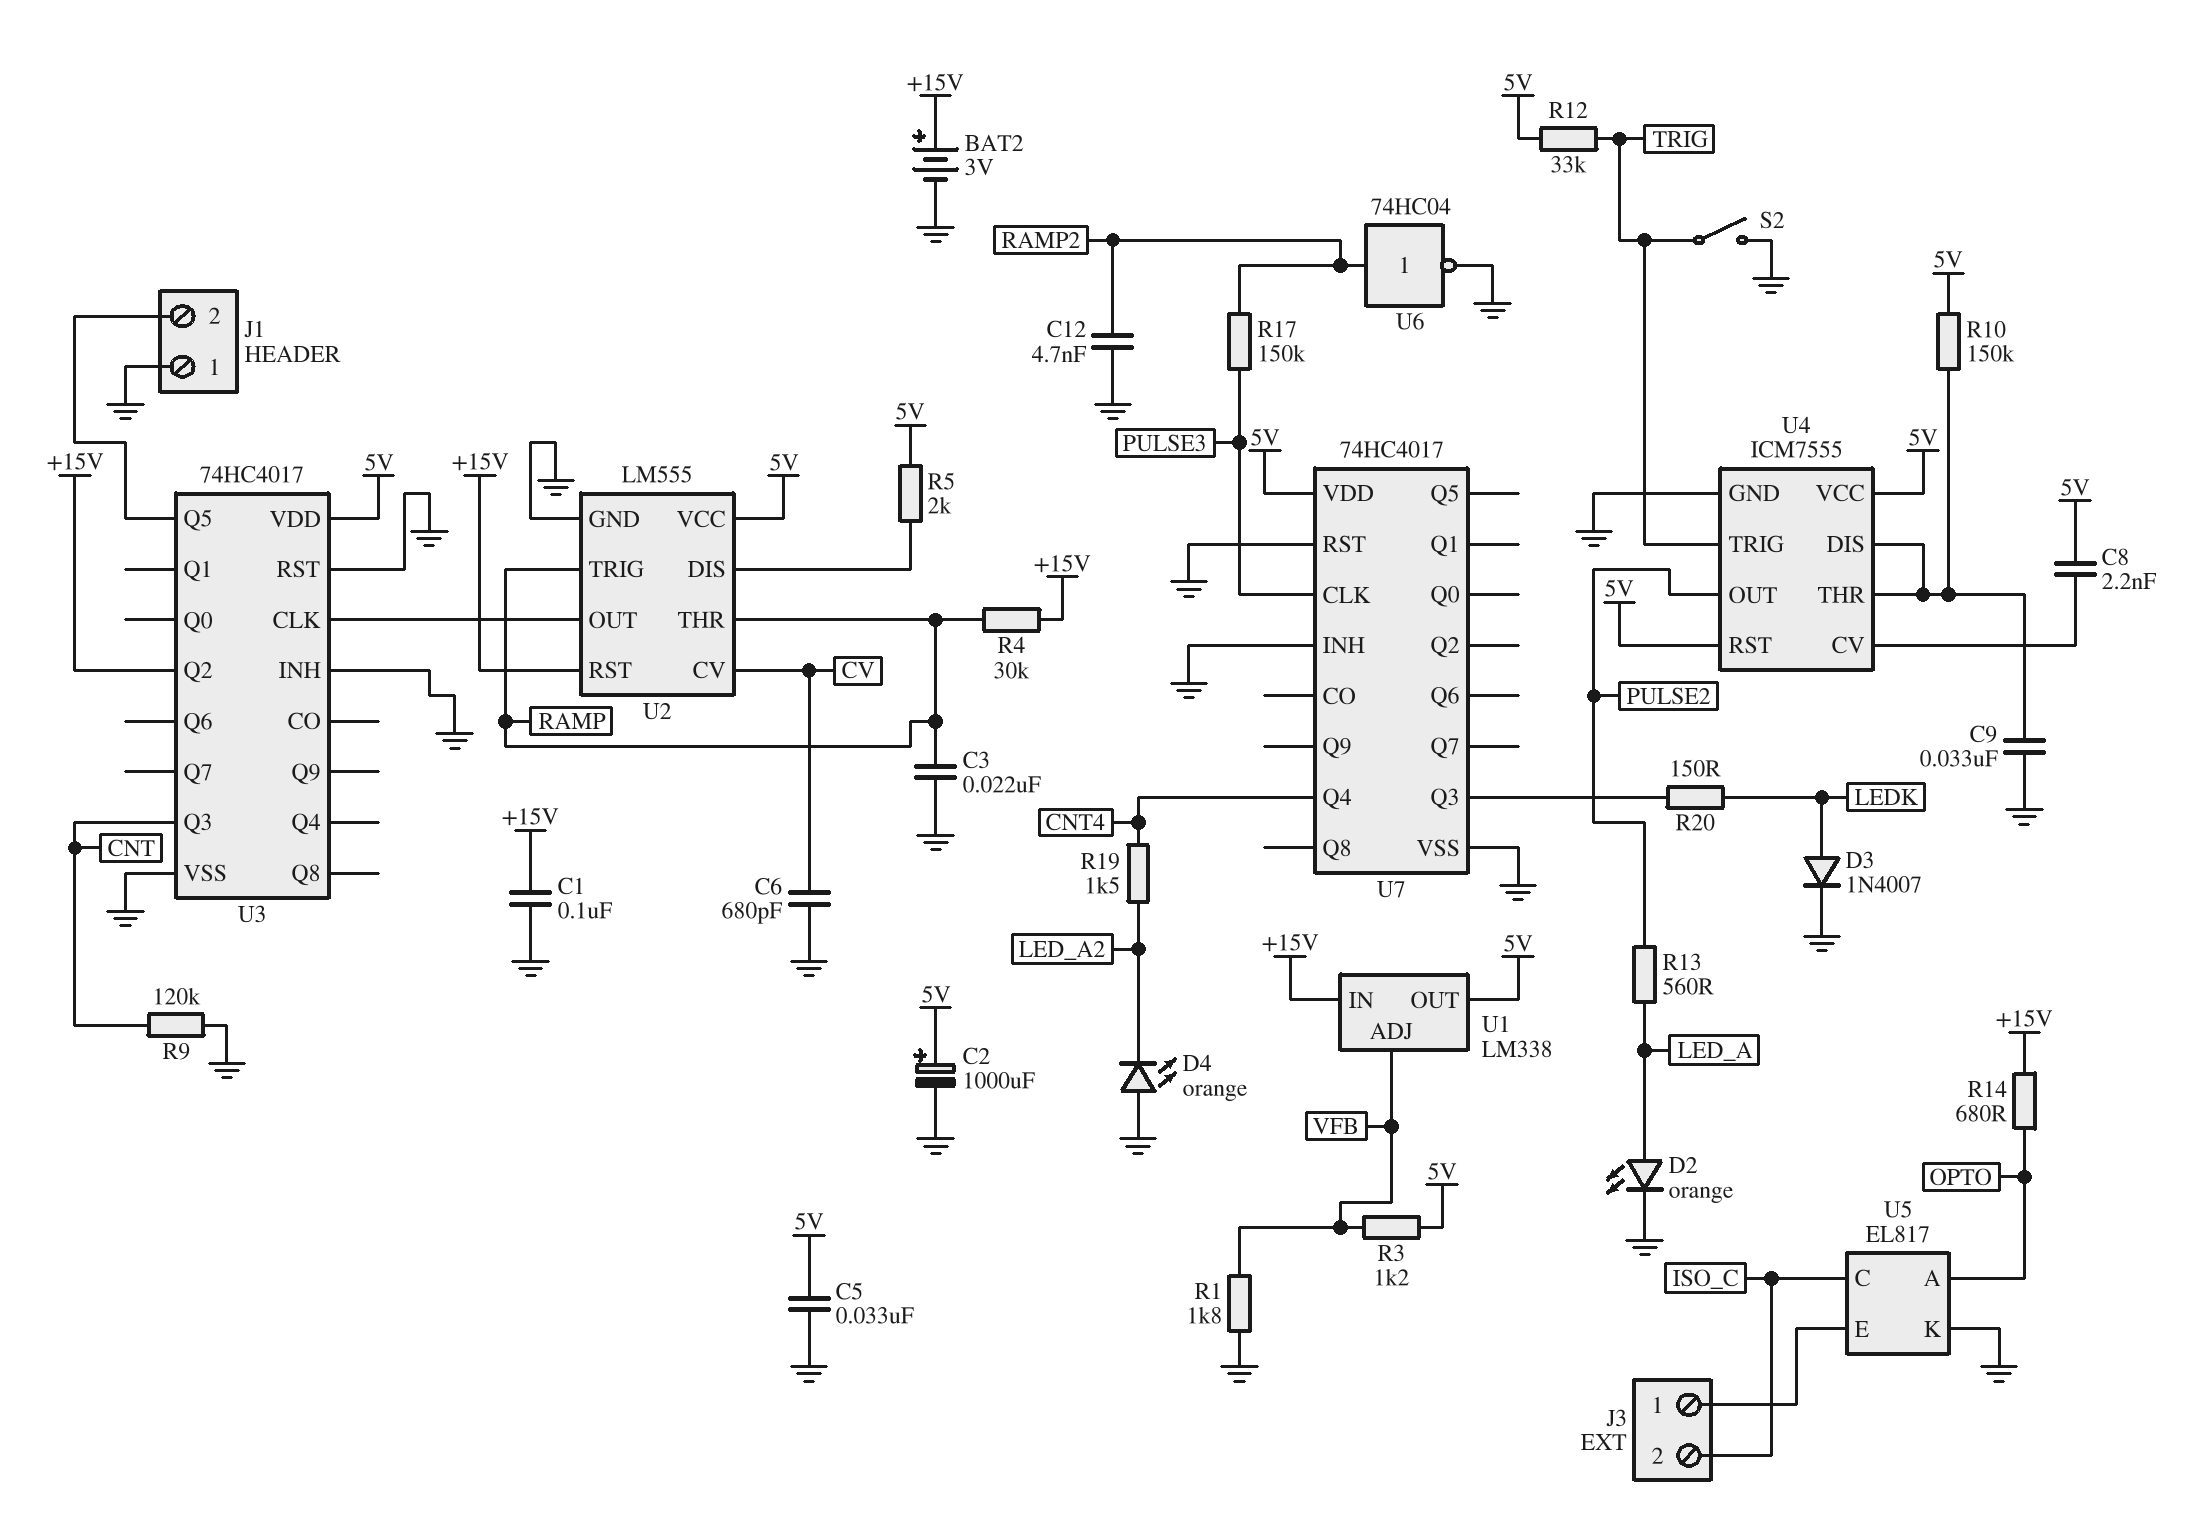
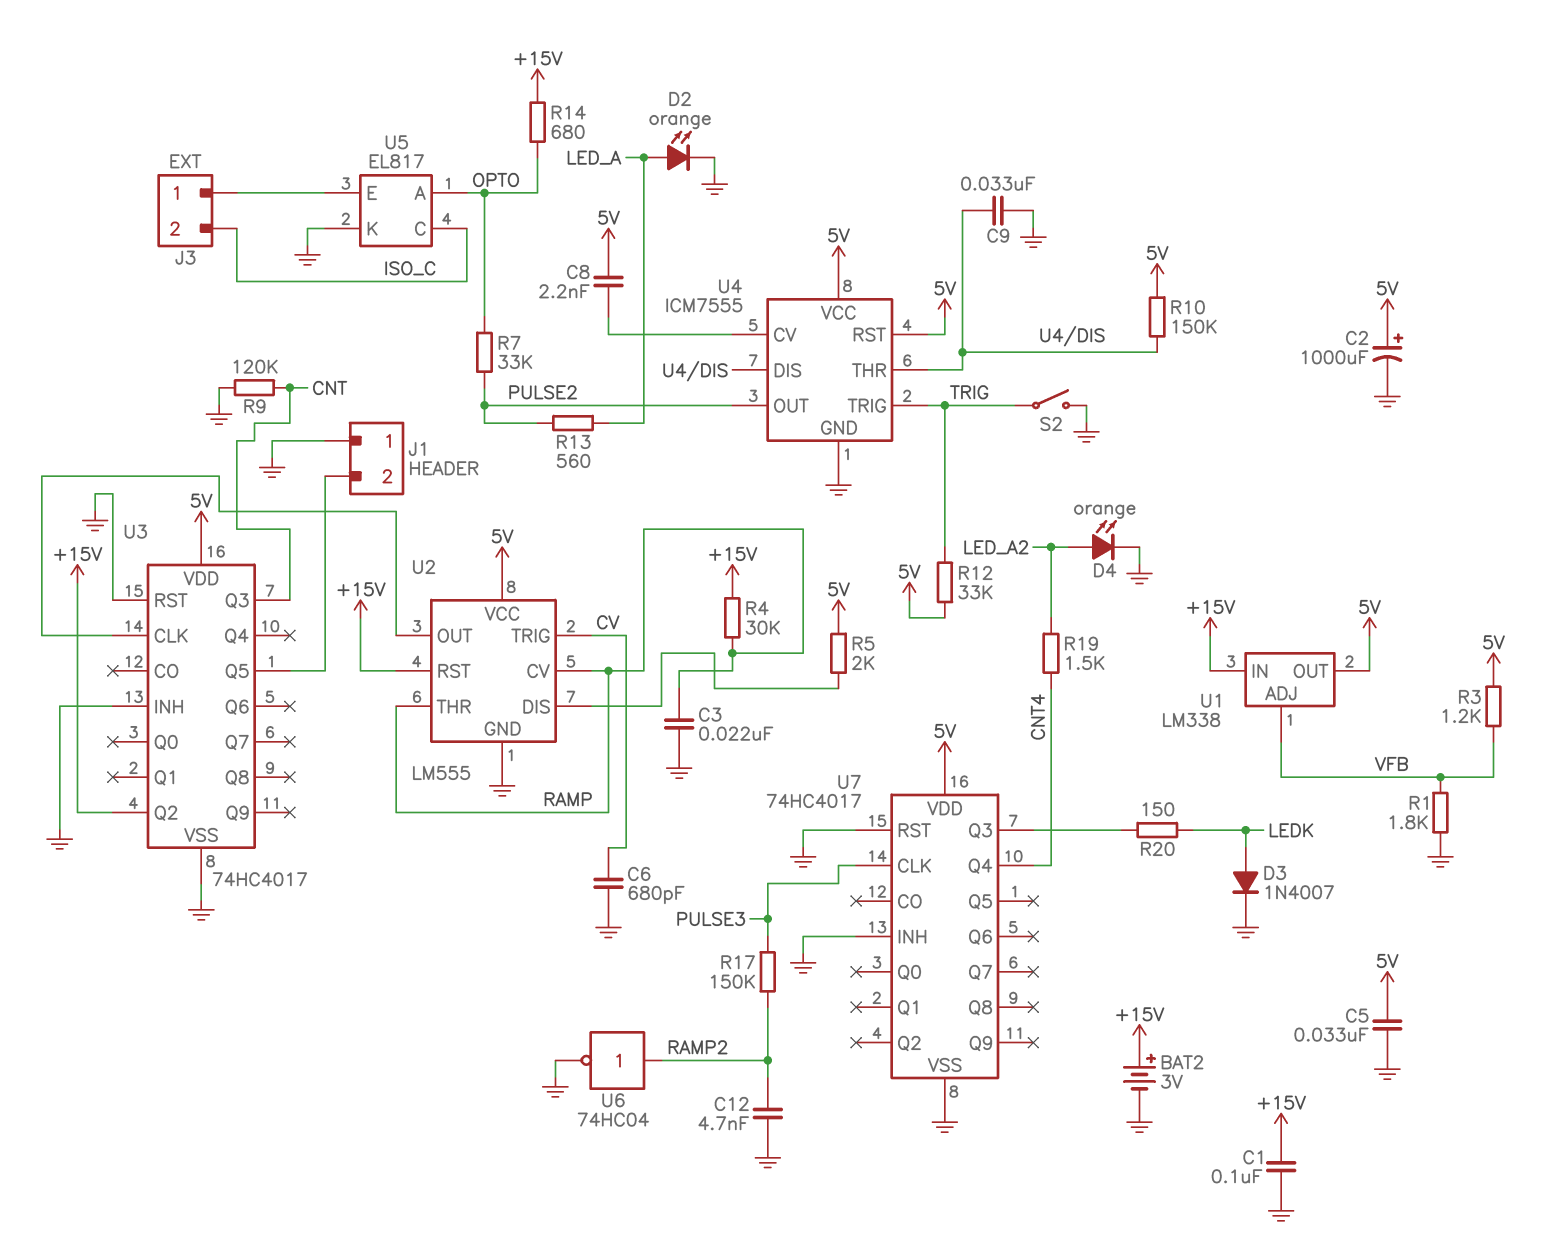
D4: LED orange (A GND, K LED_A2) -> LED orange (A LED_A2, K GND)
R7: none -> 33k (OPTO, PULSE2)
U2 pin CV: CV -> RAMP
U2 pin TRIG: RAMP -> CV

